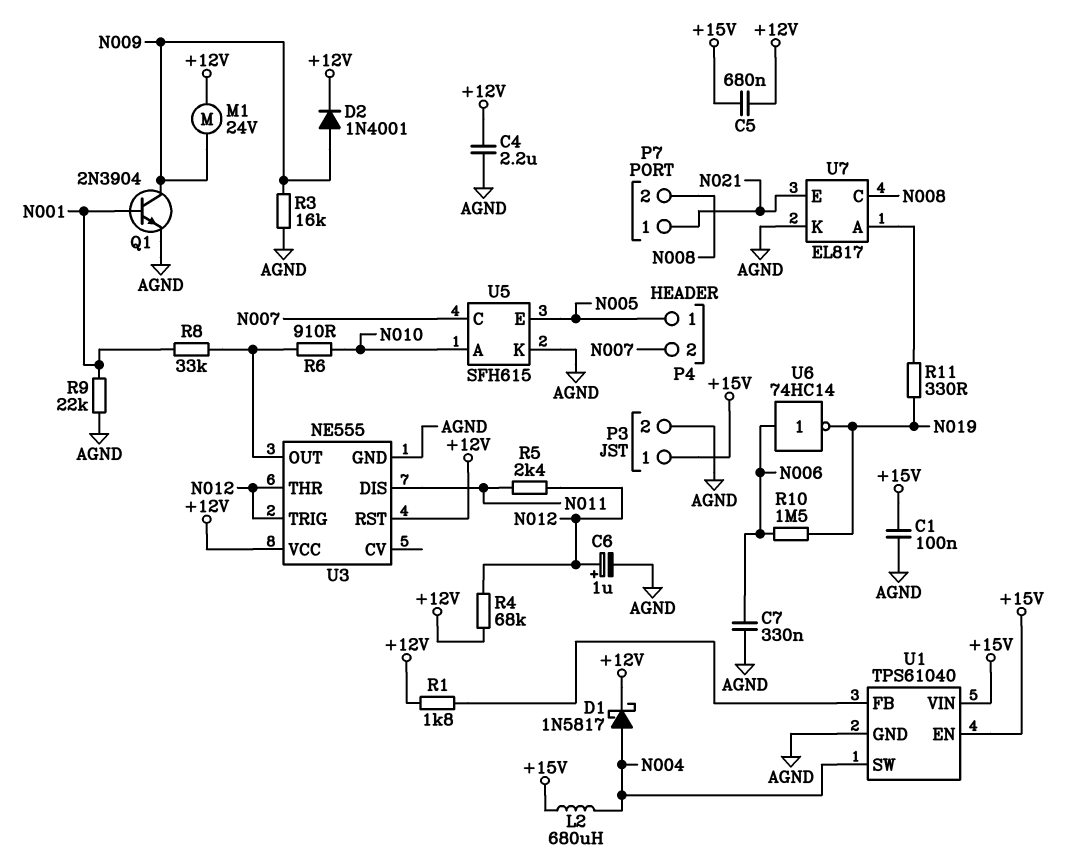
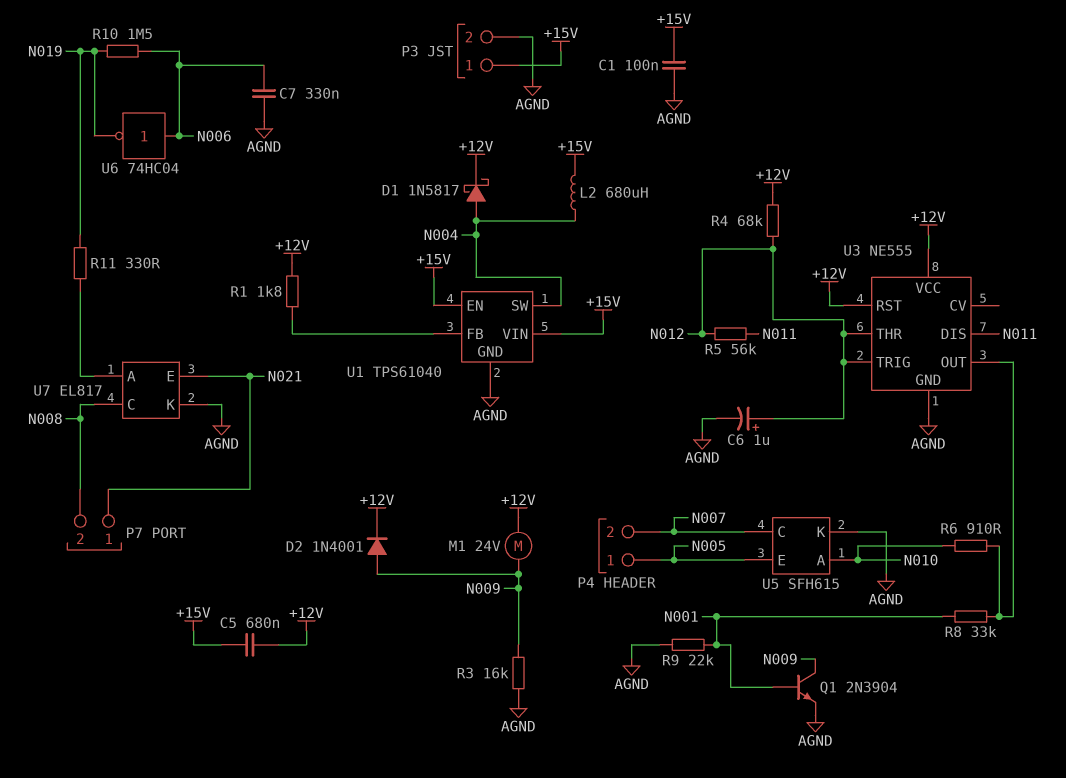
C4: 2.2uF (+12V, AGND) -> none
R5: 2.4k (N011, N012) -> 56k (N011, N012)
U6: NOT 74HC14 (in N006, out N019) -> NOT 74HC04 (in N006, out N019)

